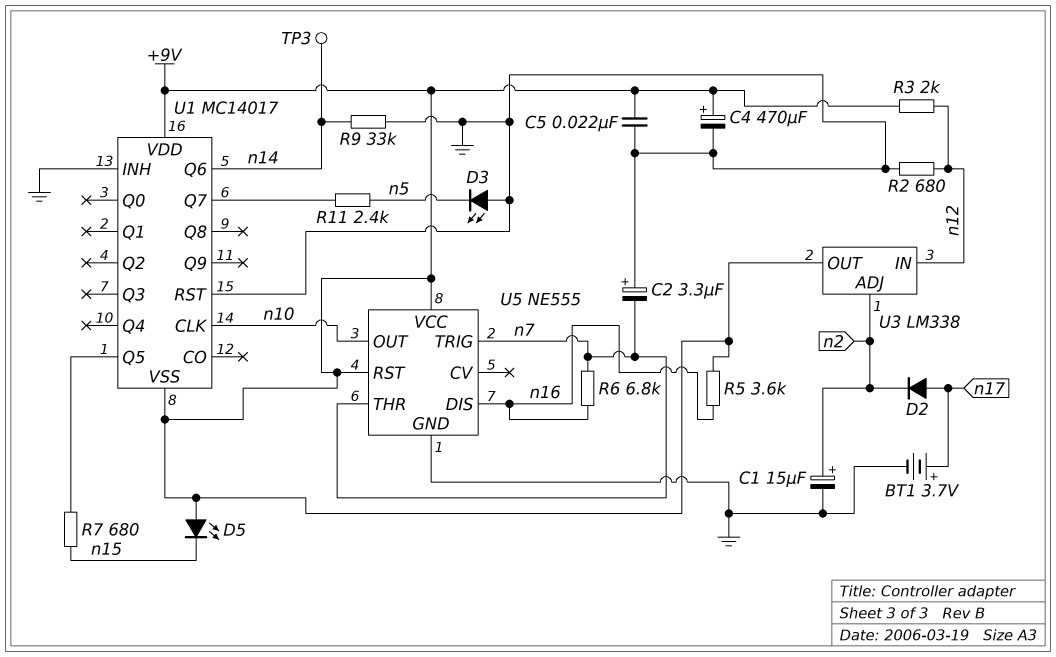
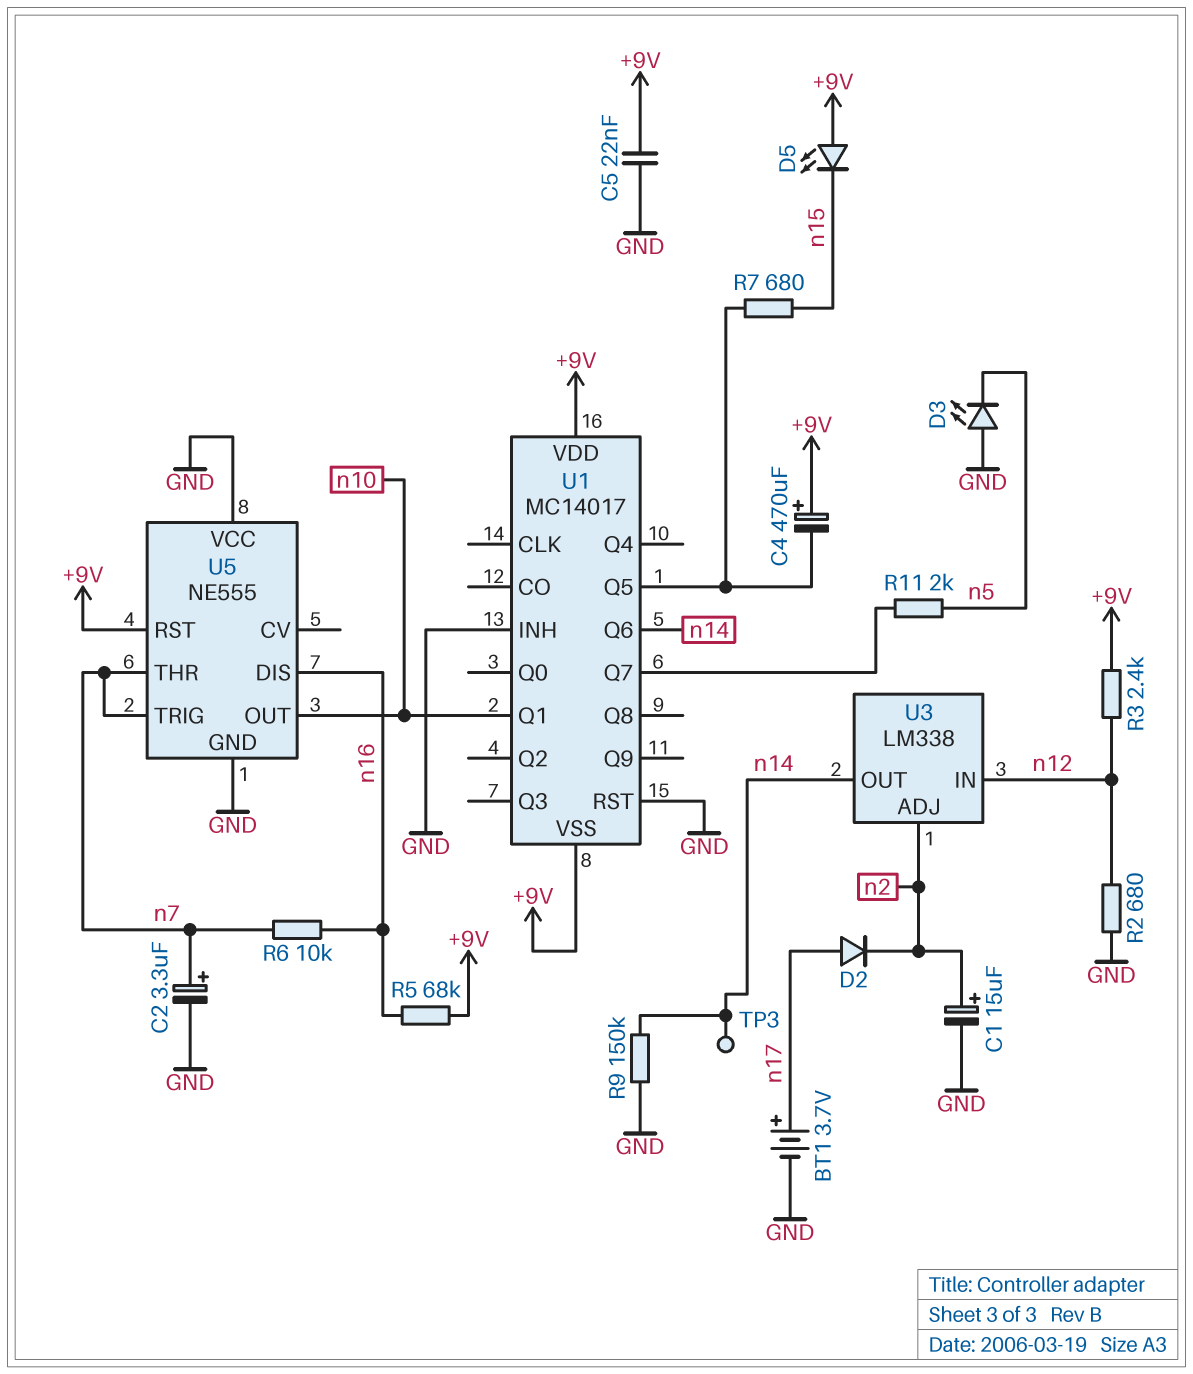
C2: 3.3uF (plus GND, minus n7) -> 3.3uF (plus n7, minus GND)
C4: 470uF (plus +9V, minus GND) -> 470uF (plus +9V, minus U1/Q5)
R3: 2k (+9V, n12) -> 2.4k (+9V, n12)
R5: 3.6k (+9V, n16) -> 68k (+9V, n16)
R6: 6.8k (n7, n16) -> 10k (n7, n16)
R9: 33k (GND, n14) -> 150k (GND, n14)
R11: 2.4k (U1/Q7, n5) -> 2k (U1/Q7, n5)
U1 pin CLK: n10 -> none
U1 pin Q1: none -> n10
U3 pin OUT: +9V -> n14
U5 pin VCC: +9V -> GND

